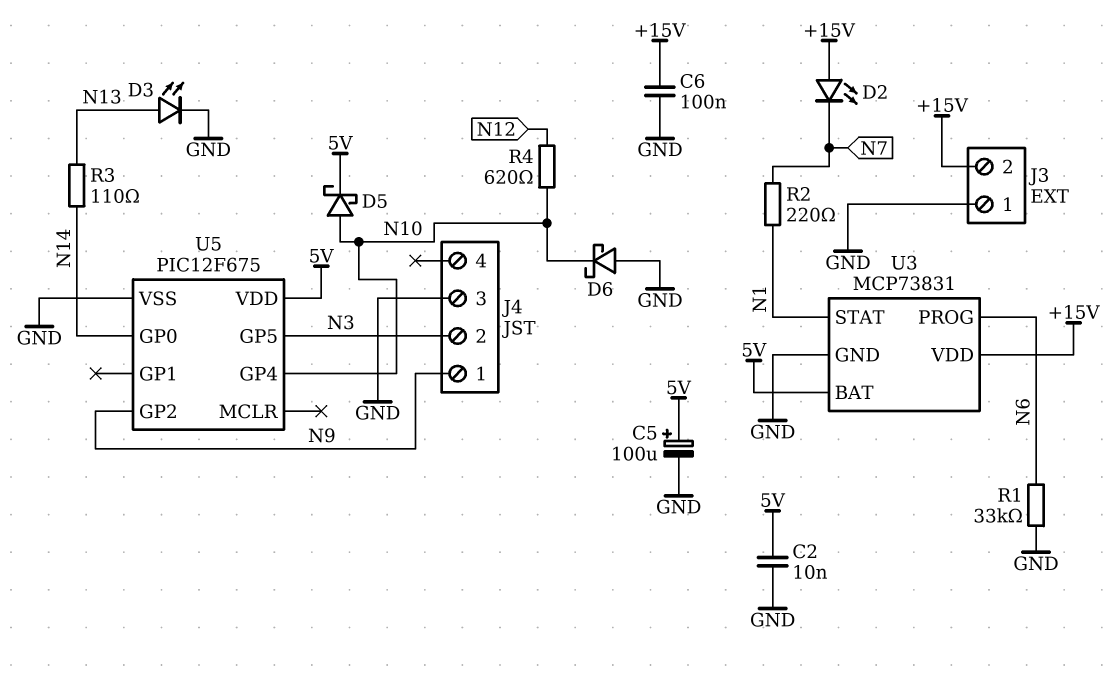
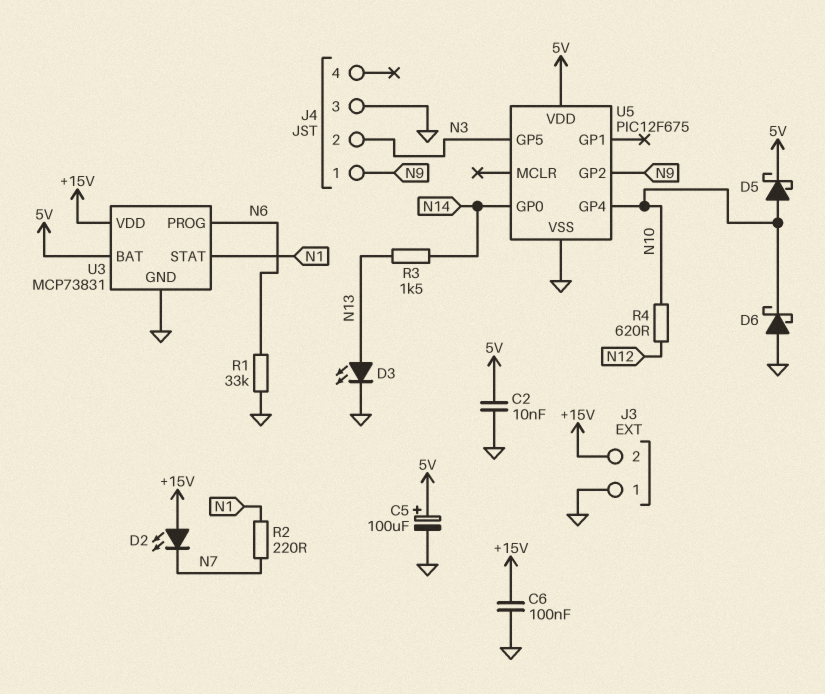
R3: 110 (N13, N14) -> 1.5k (N13, N14)

